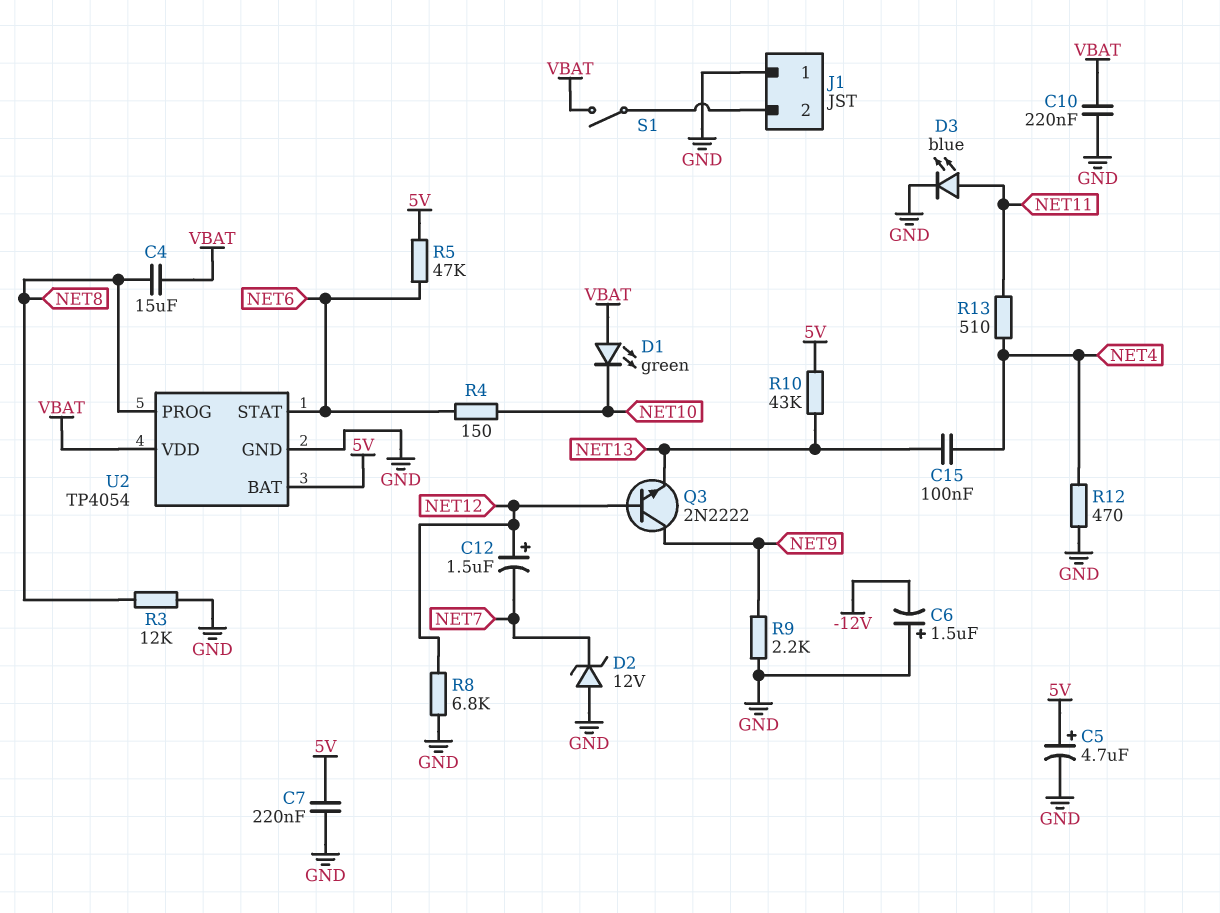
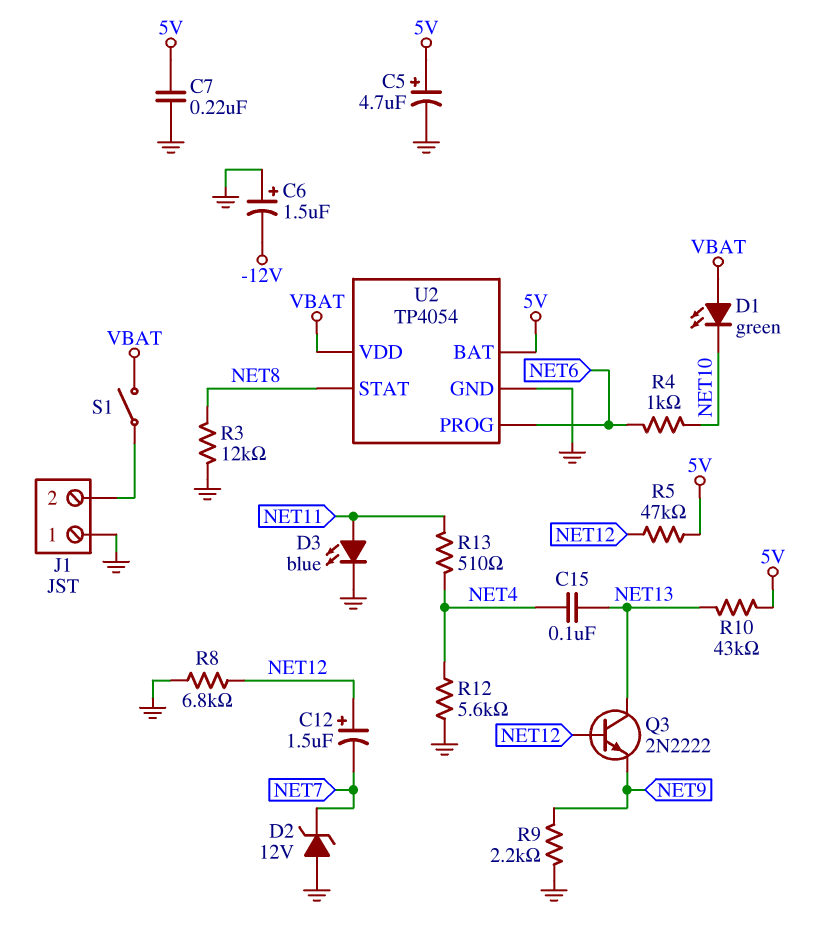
C4: 15uF (NET8, VBAT) -> none
C10: 220nF (GND, VBAT) -> none
Q3: NPN 2N2222 (B NET12, C NET9, E NET13) -> NPN 2N2222 (B NET12, C NET13, E NET9)
R4: 150 (NET6, NET10) -> 1k (NET6, NET10)
R5: 47k (5V, NET6) -> 47k (5V, NET12)
R12: 470 (GND, NET4) -> 5.6k (GND, NET4)
U2 pin PROG: NET8 -> NET6
U2 pin STAT: NET6 -> NET8

